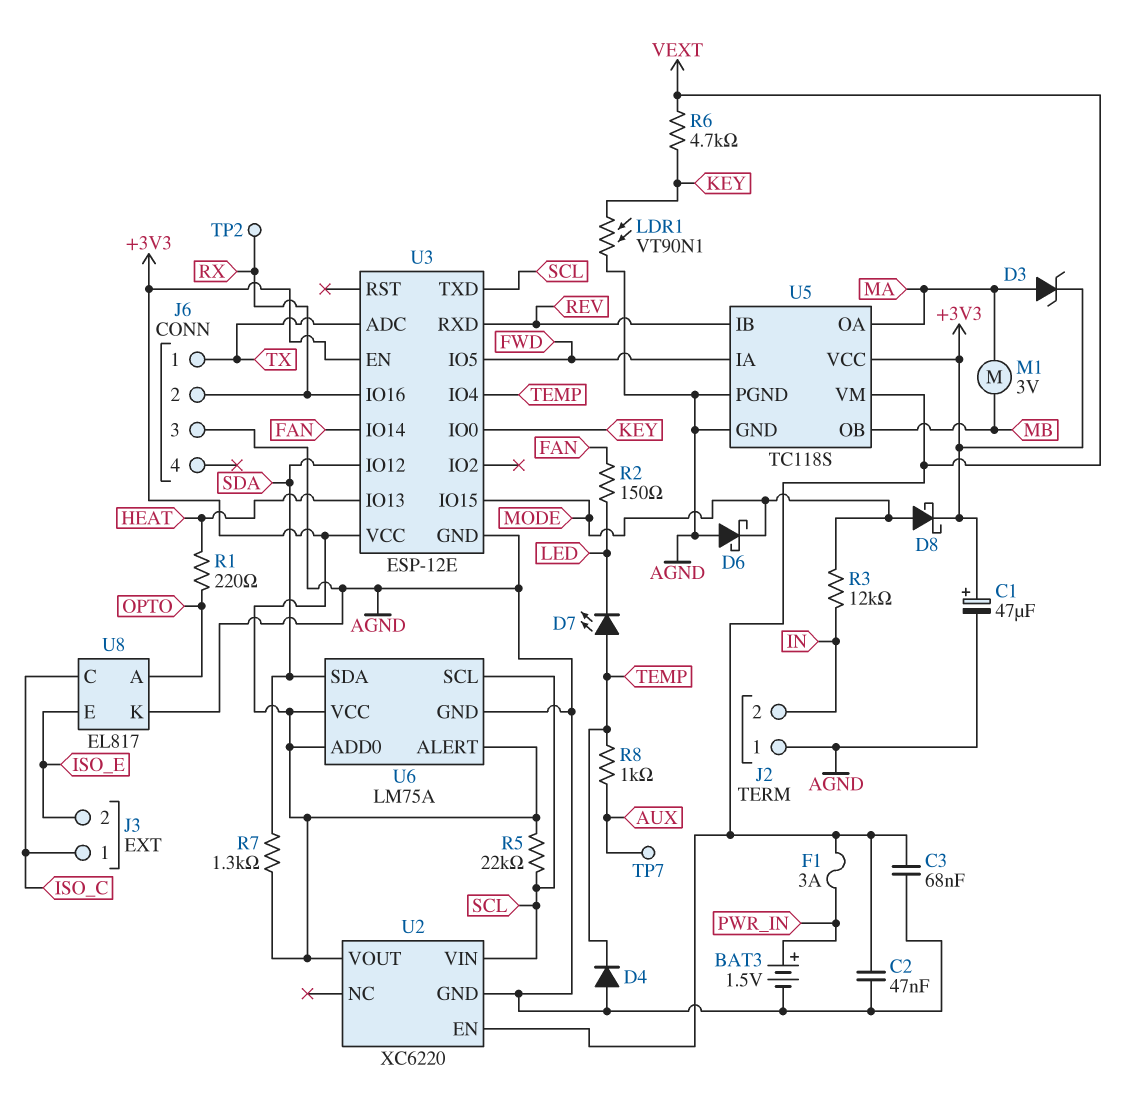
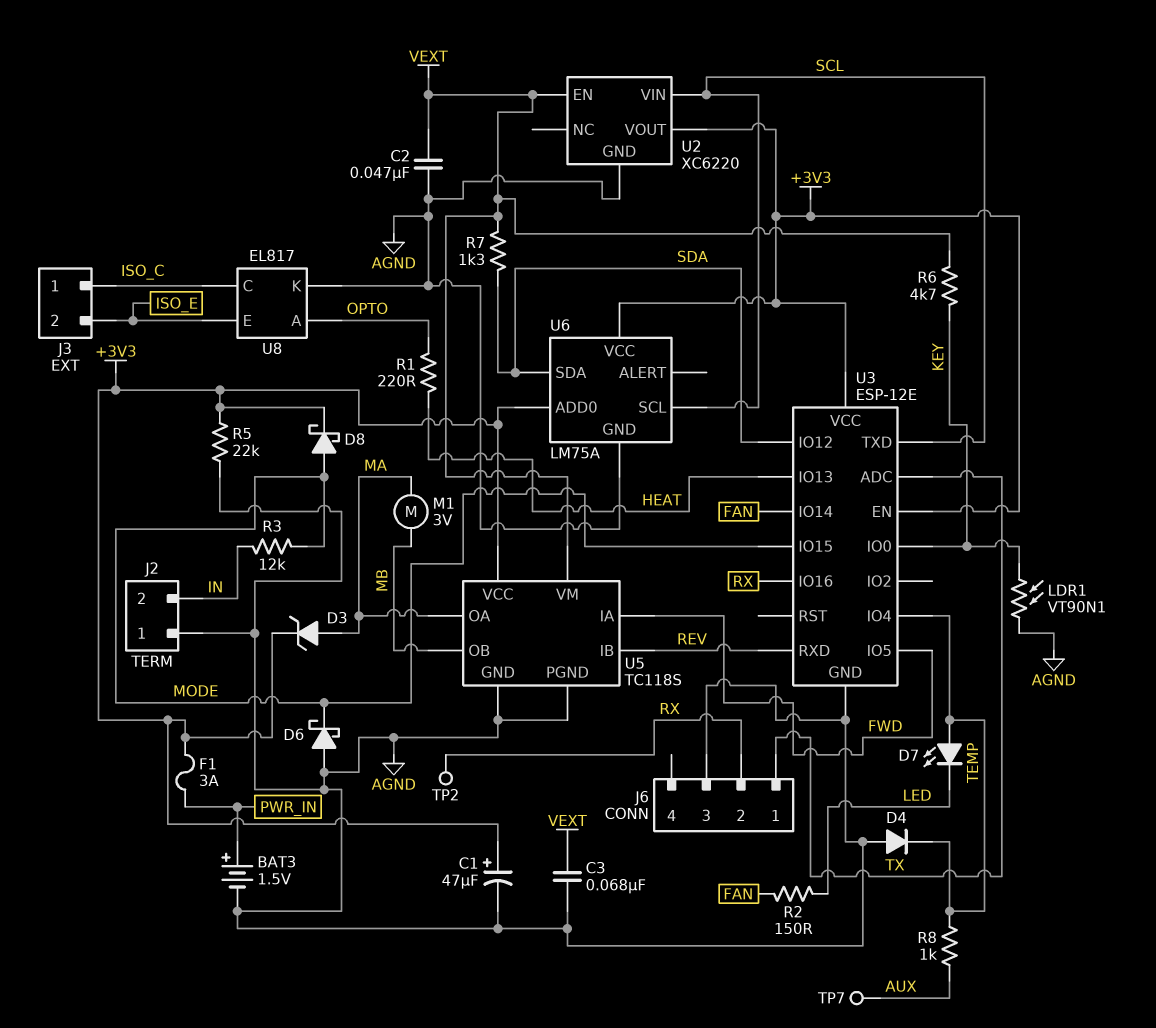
F1: 3A (PWR_IN, VEXT) -> 3A (+3V3, PWR_IN)
R5: 22k (+3V3, SCL) -> 22k (+3V3, AGND)
R7: 1.3k (+3V3, SDA) -> 1.3k (SDA, VEXT)
U6 pin ALERT: +3V3 -> none

